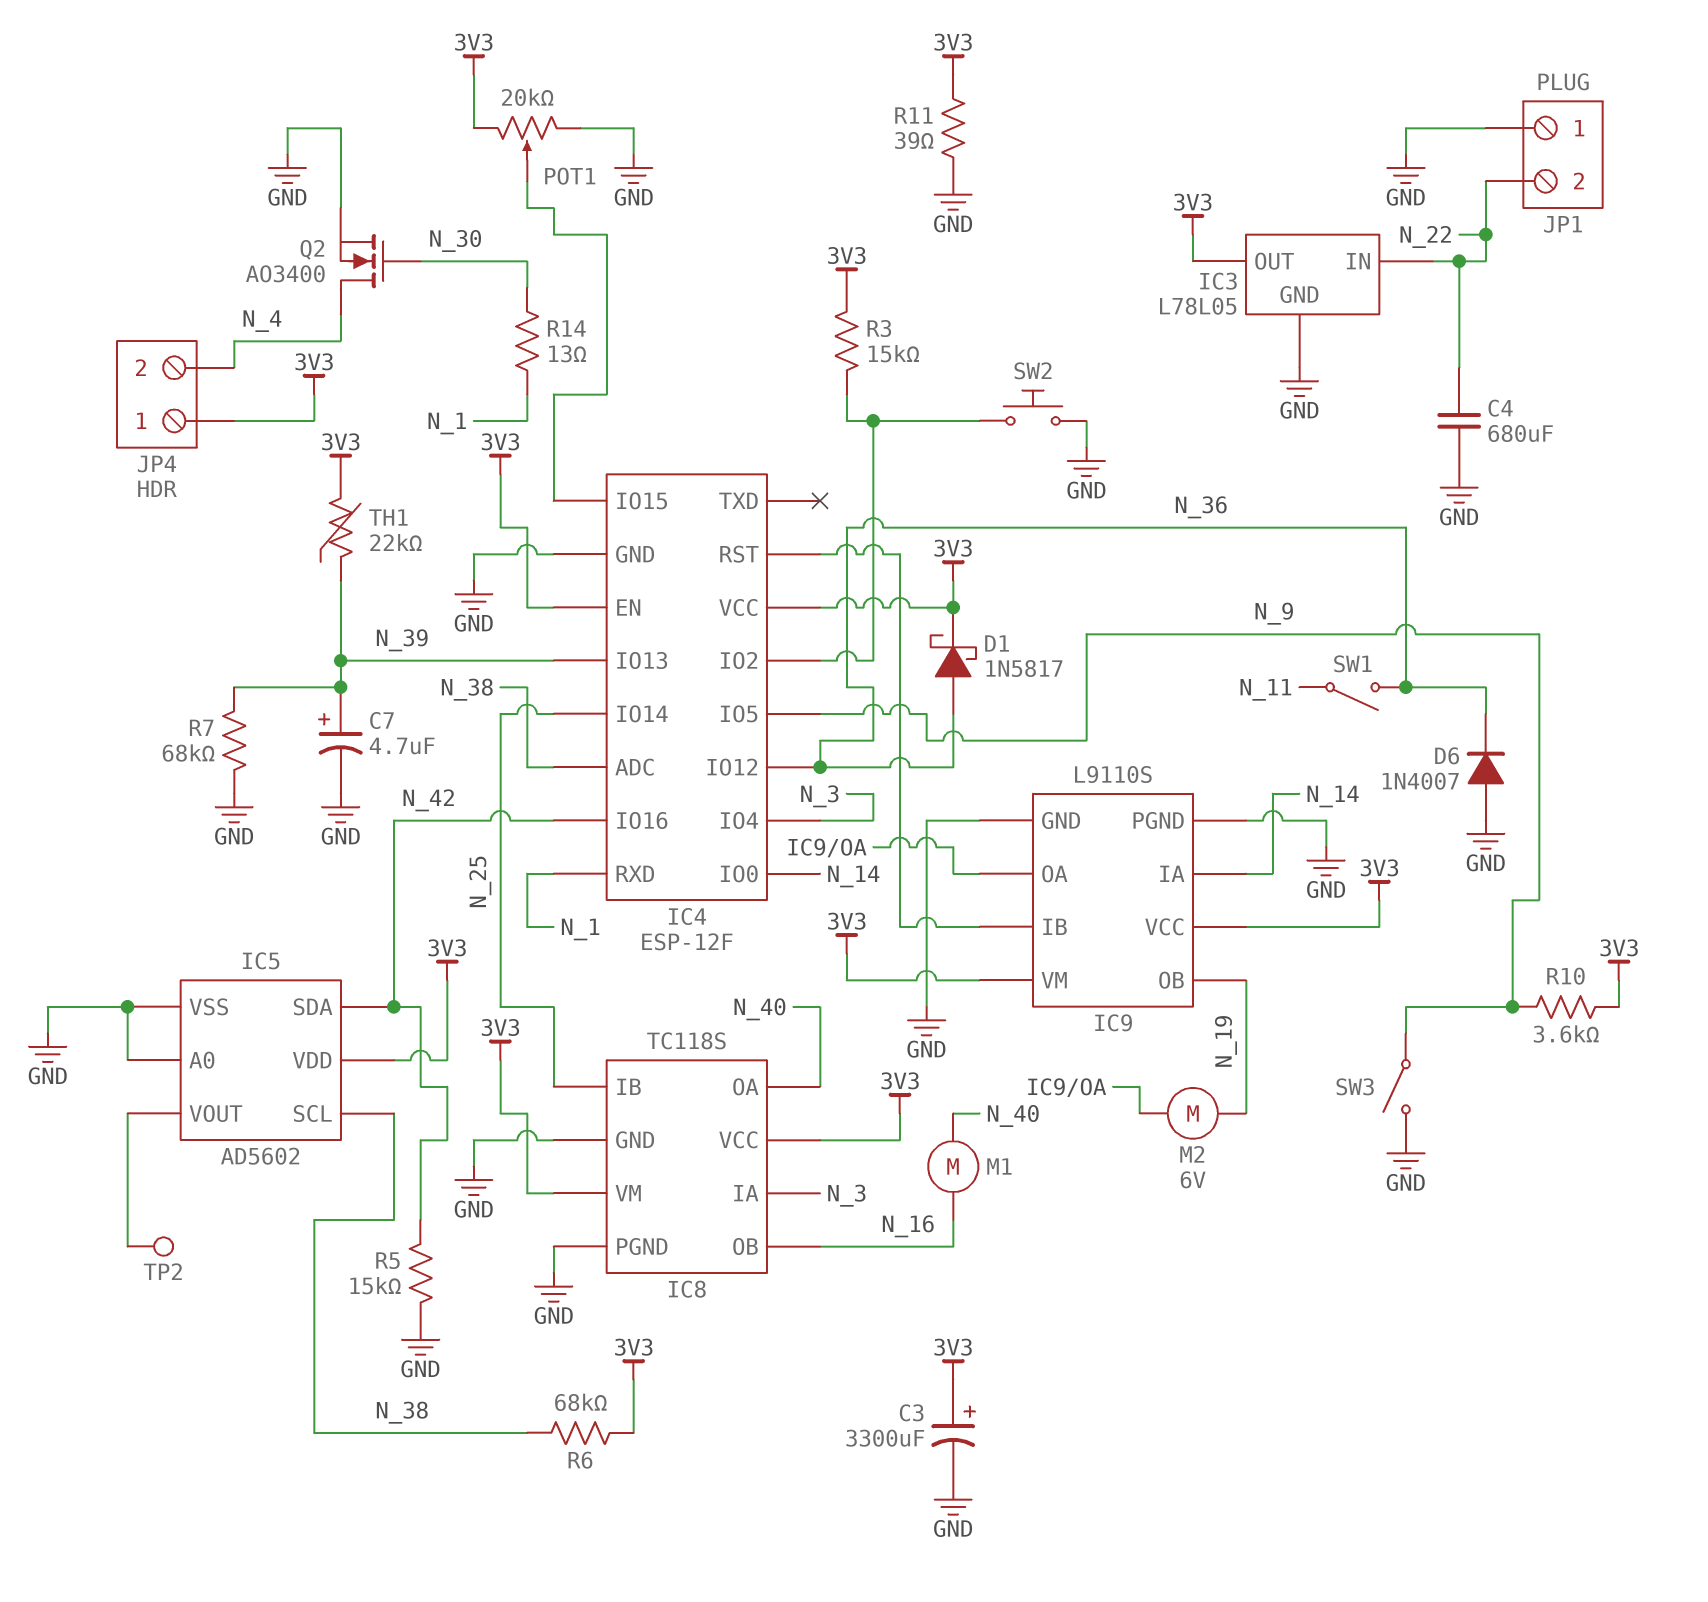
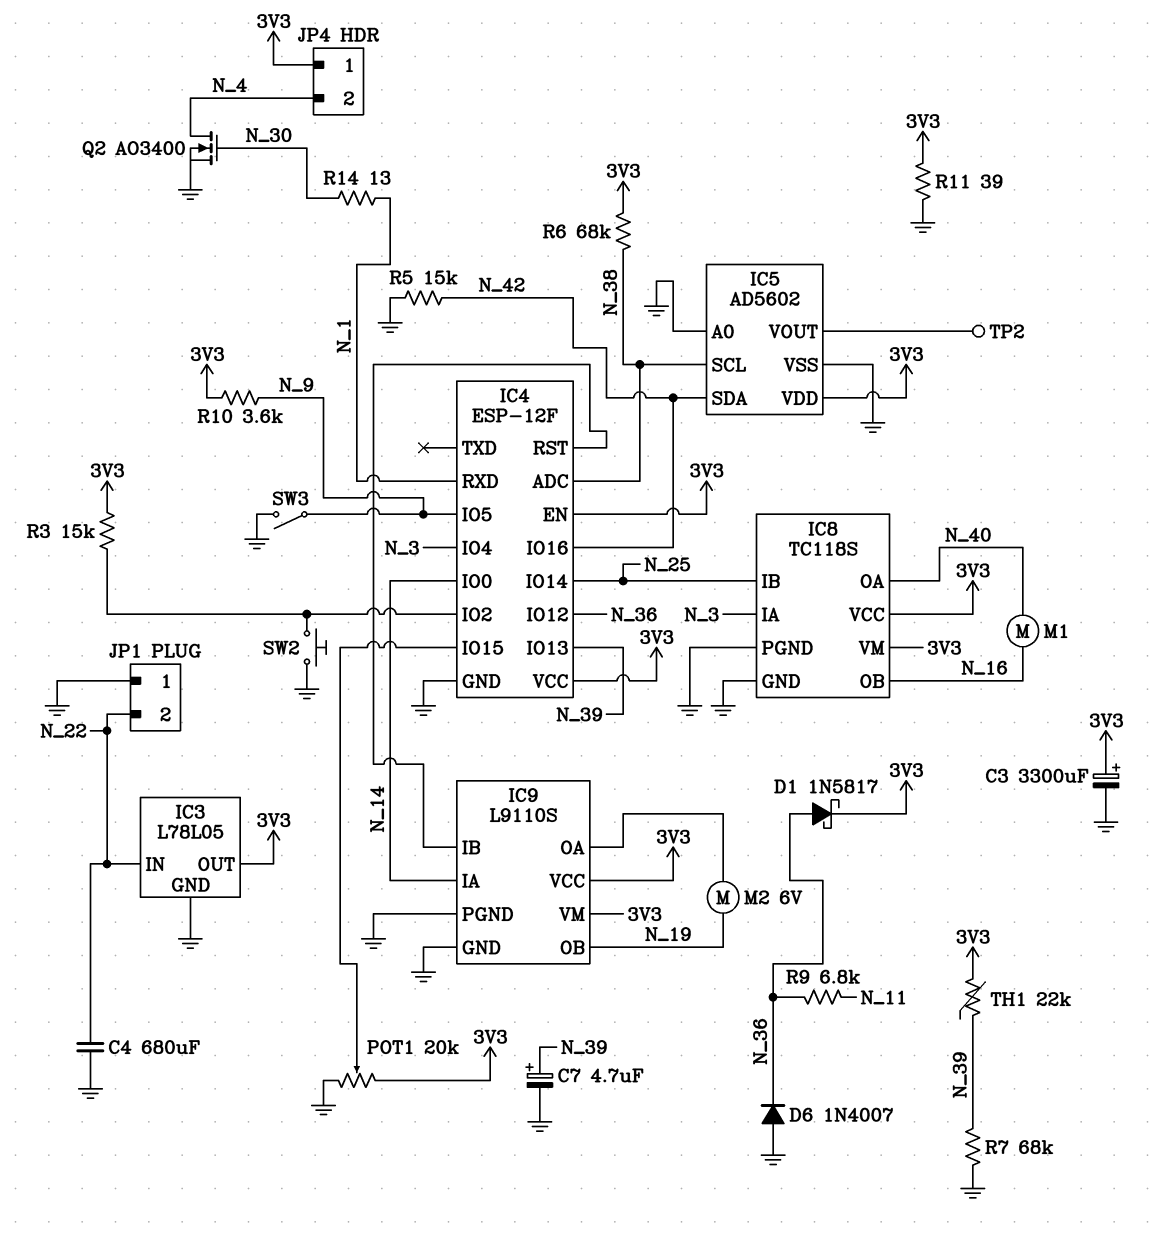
R9: none -> 6.8k (N_11, N_36)
SW1: switch (N_11, N_36) -> none

